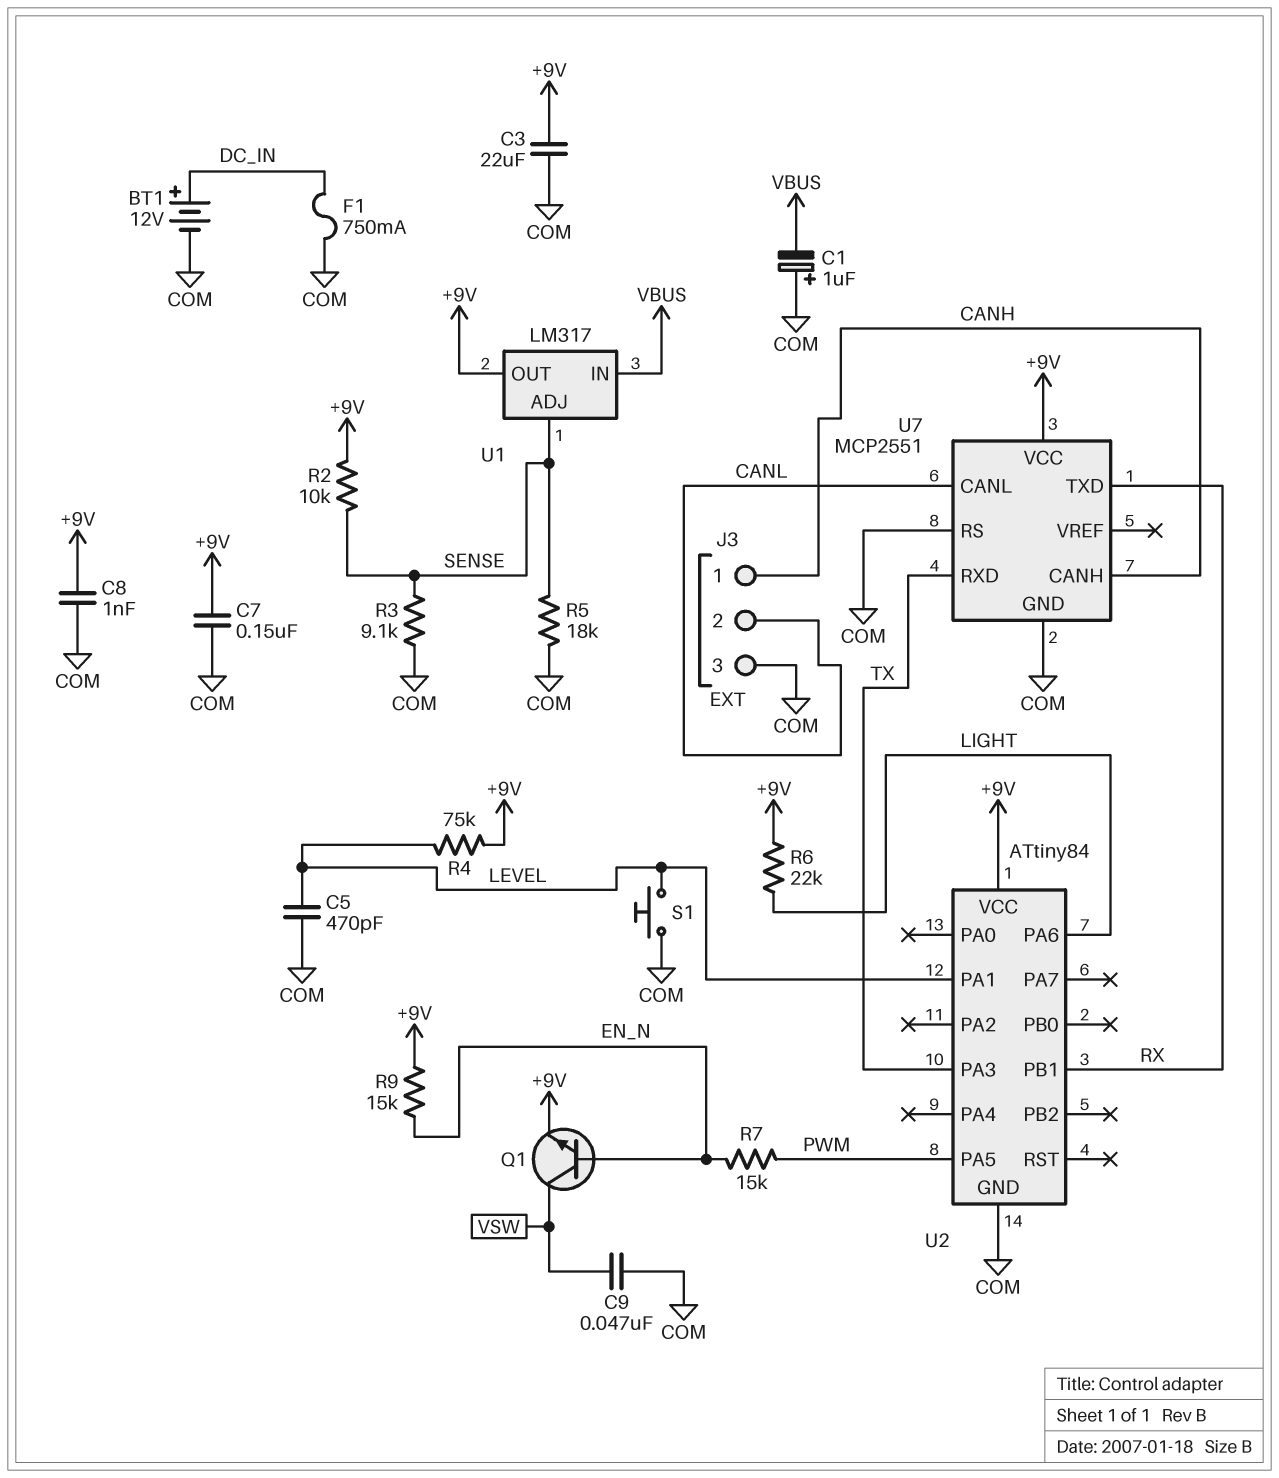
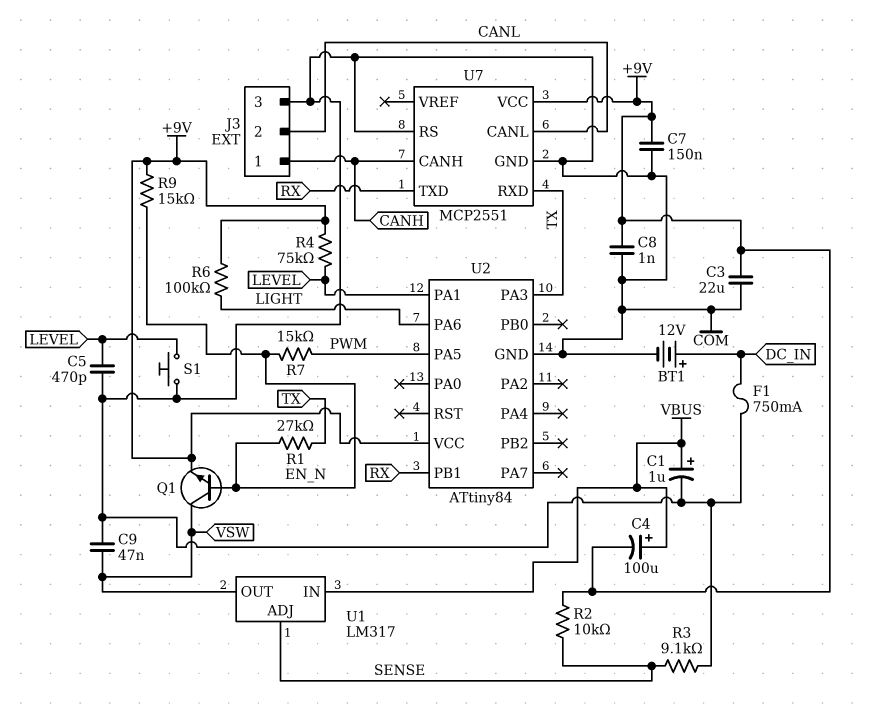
C1: 1uF (plus COM, minus VBUS) -> 1uF (plus VBUS, minus COM)
C4: none -> 100uF (plus VBUS, minus +9V)
R1: none -> 27k (EN_N, TX)
R5: 18k (COM, SENSE) -> none
R6: 22k (+9V, LIGHT) -> 100k (+9V, LIGHT)
U1 pin OUT: +9V -> VSW

